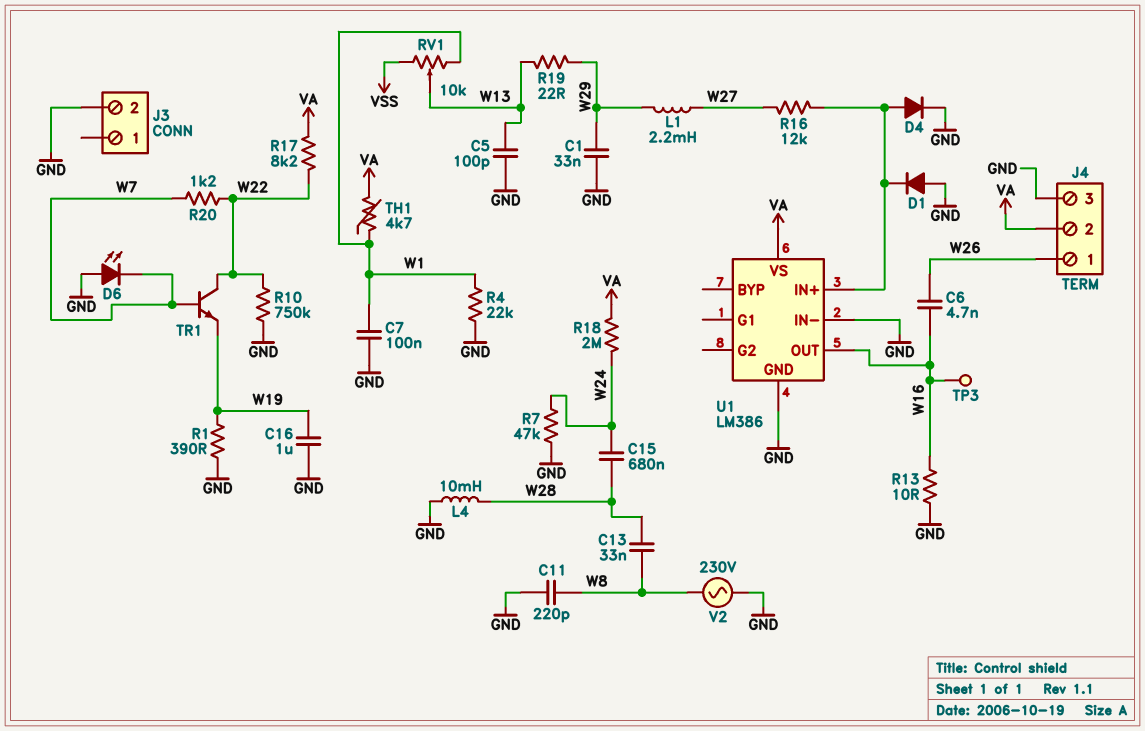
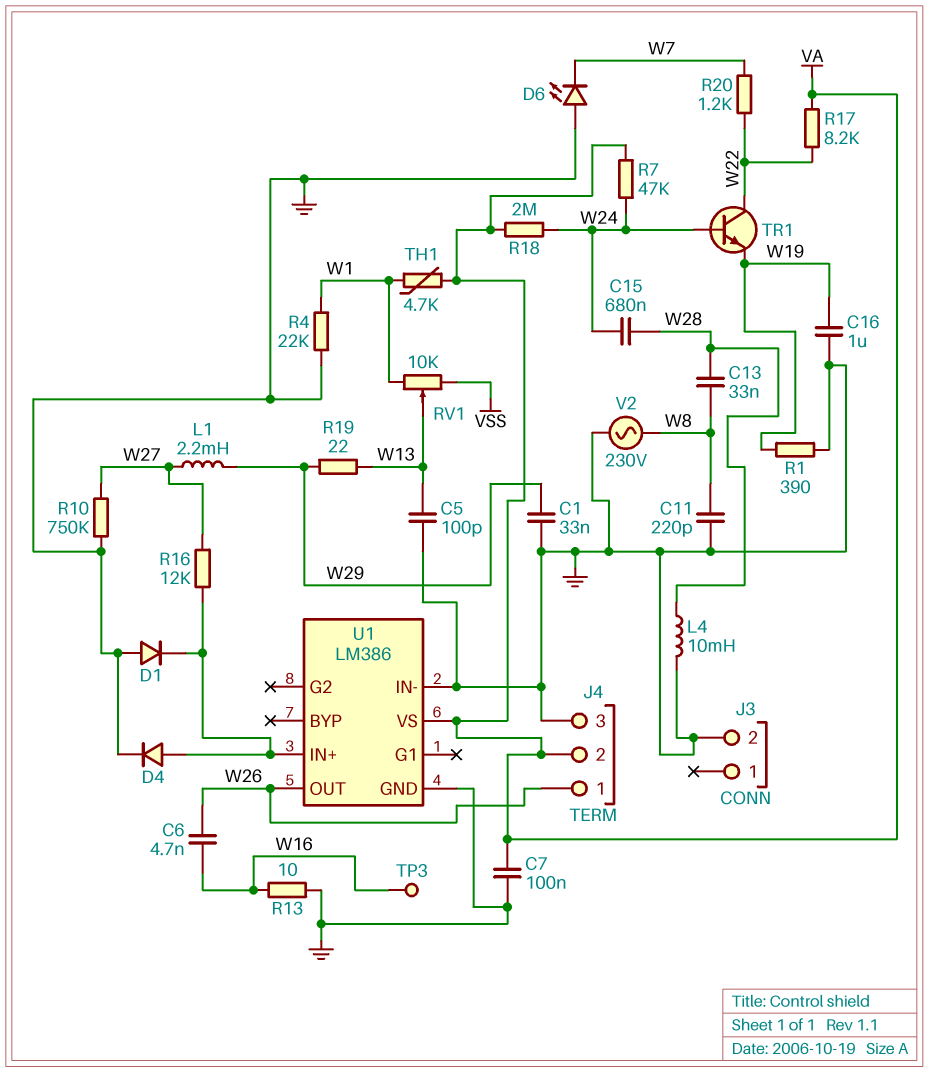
C7: 100nF (GND, W1) -> 100nF (GND, VA)
R7: 47k (GND, W24) -> 47k (VA, W24)
R10: 750k (GND, W22) -> 750k (GND, W27)
TR1: NPN (B W7, C W22, E W19) -> NPN (B W24, C W22, E W19)
U1 pin OUT: W16 -> W26

